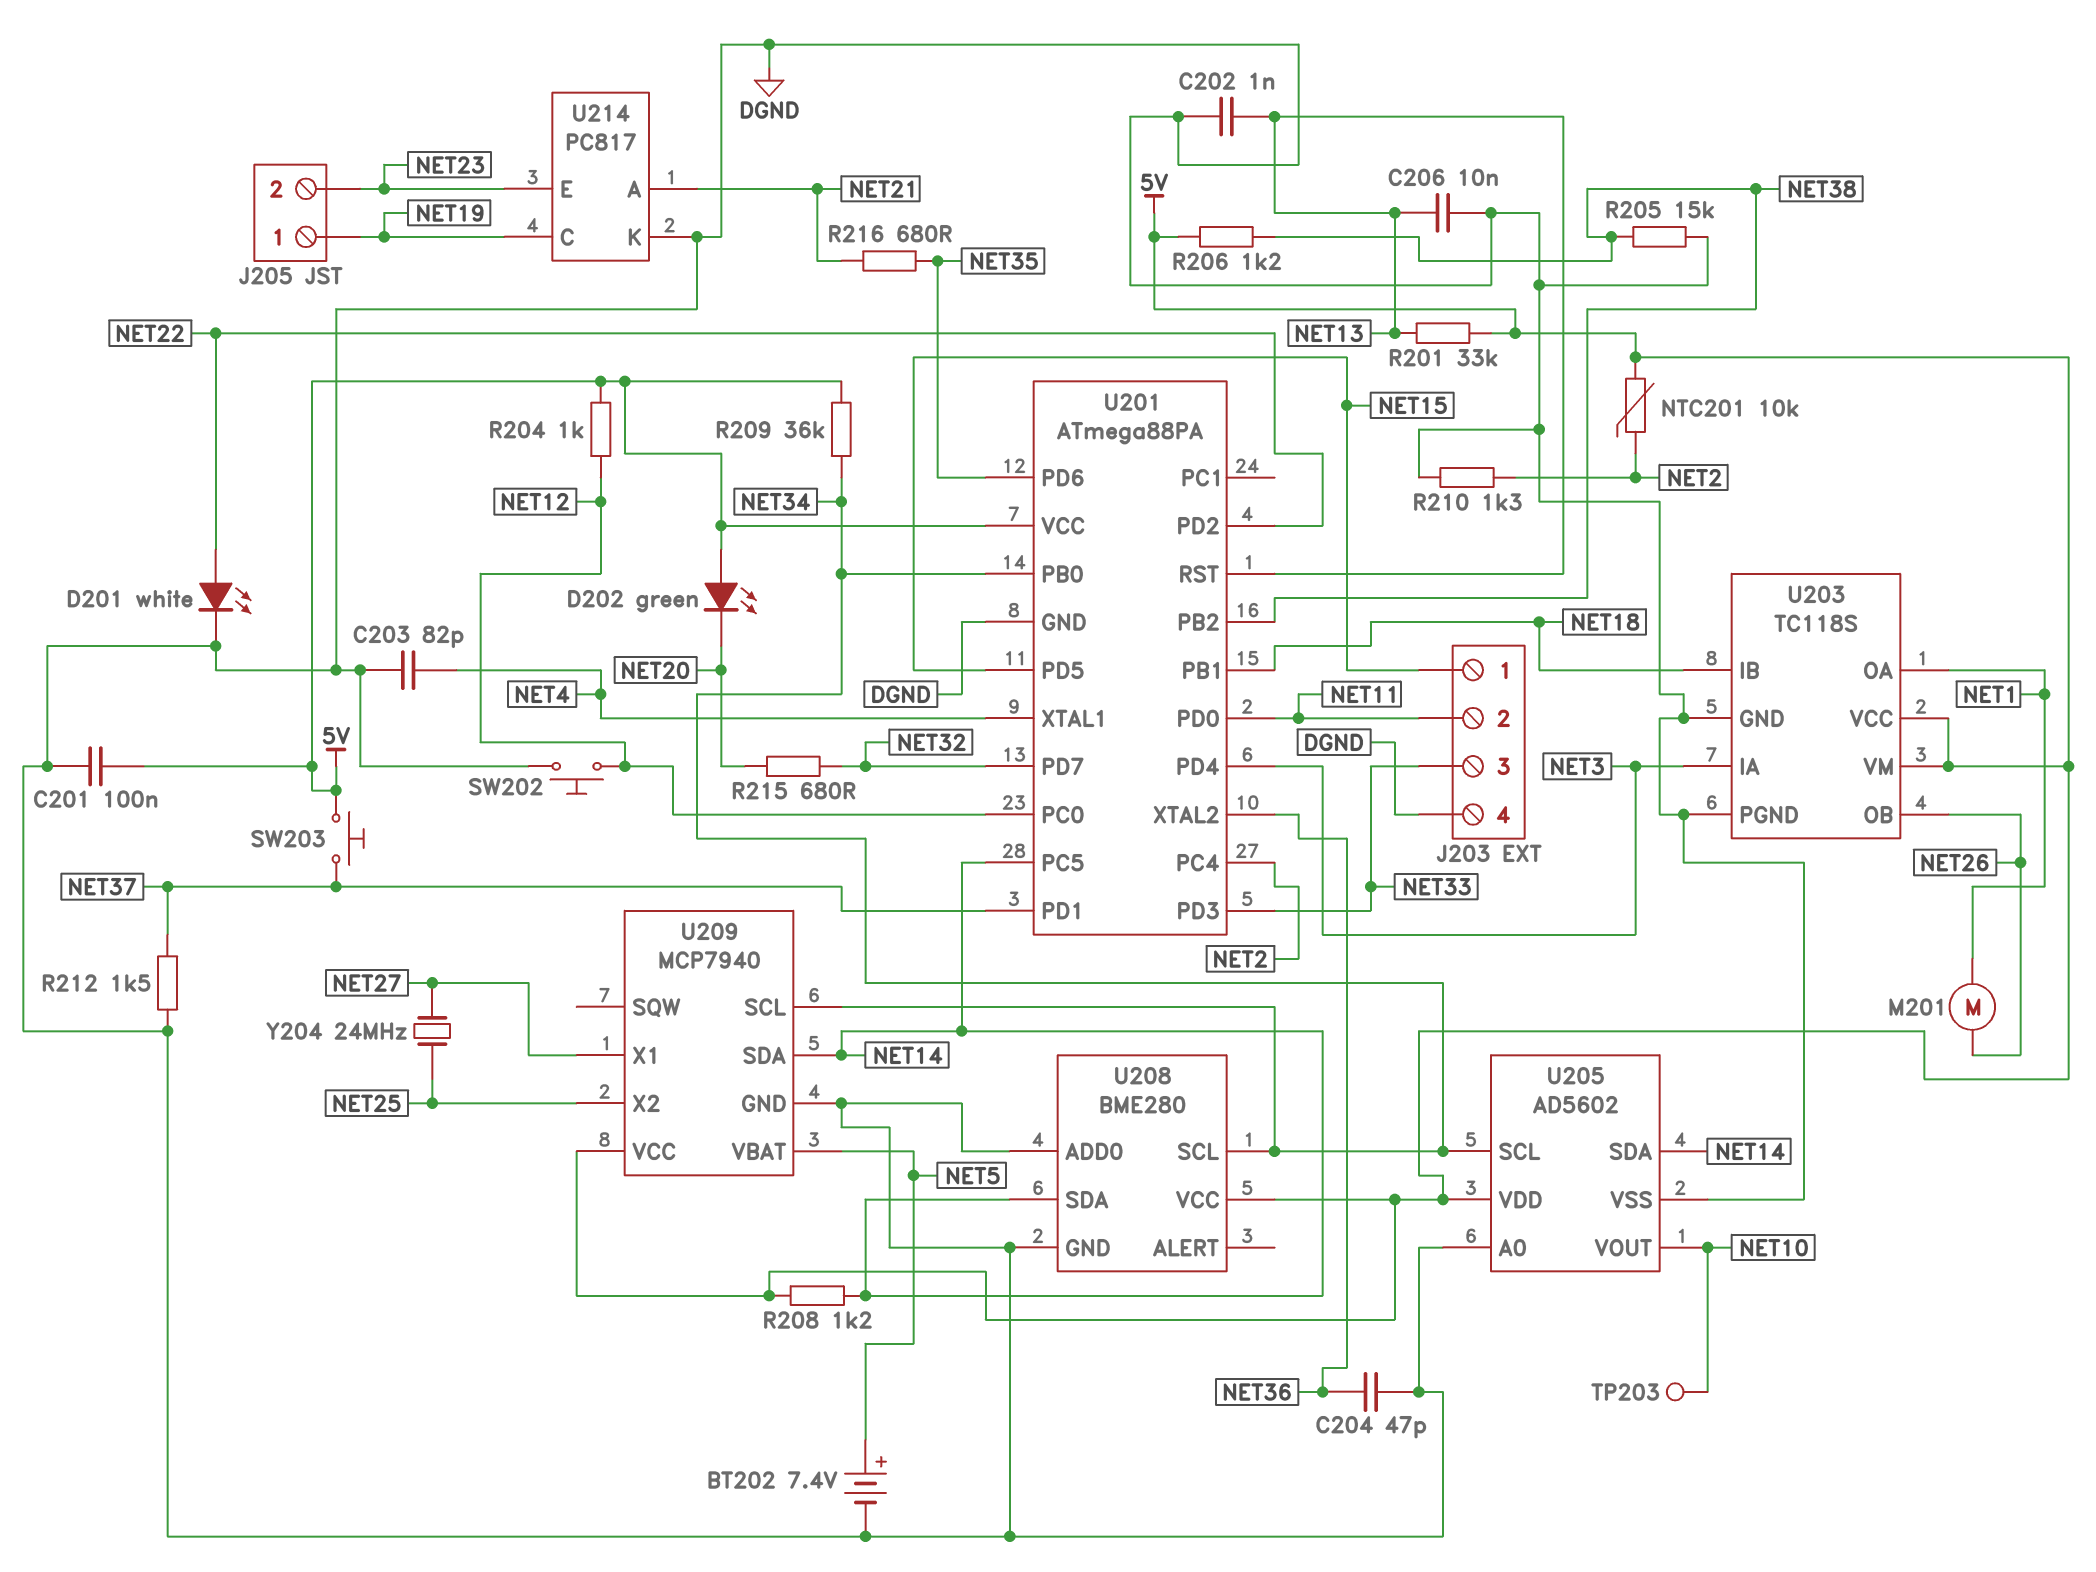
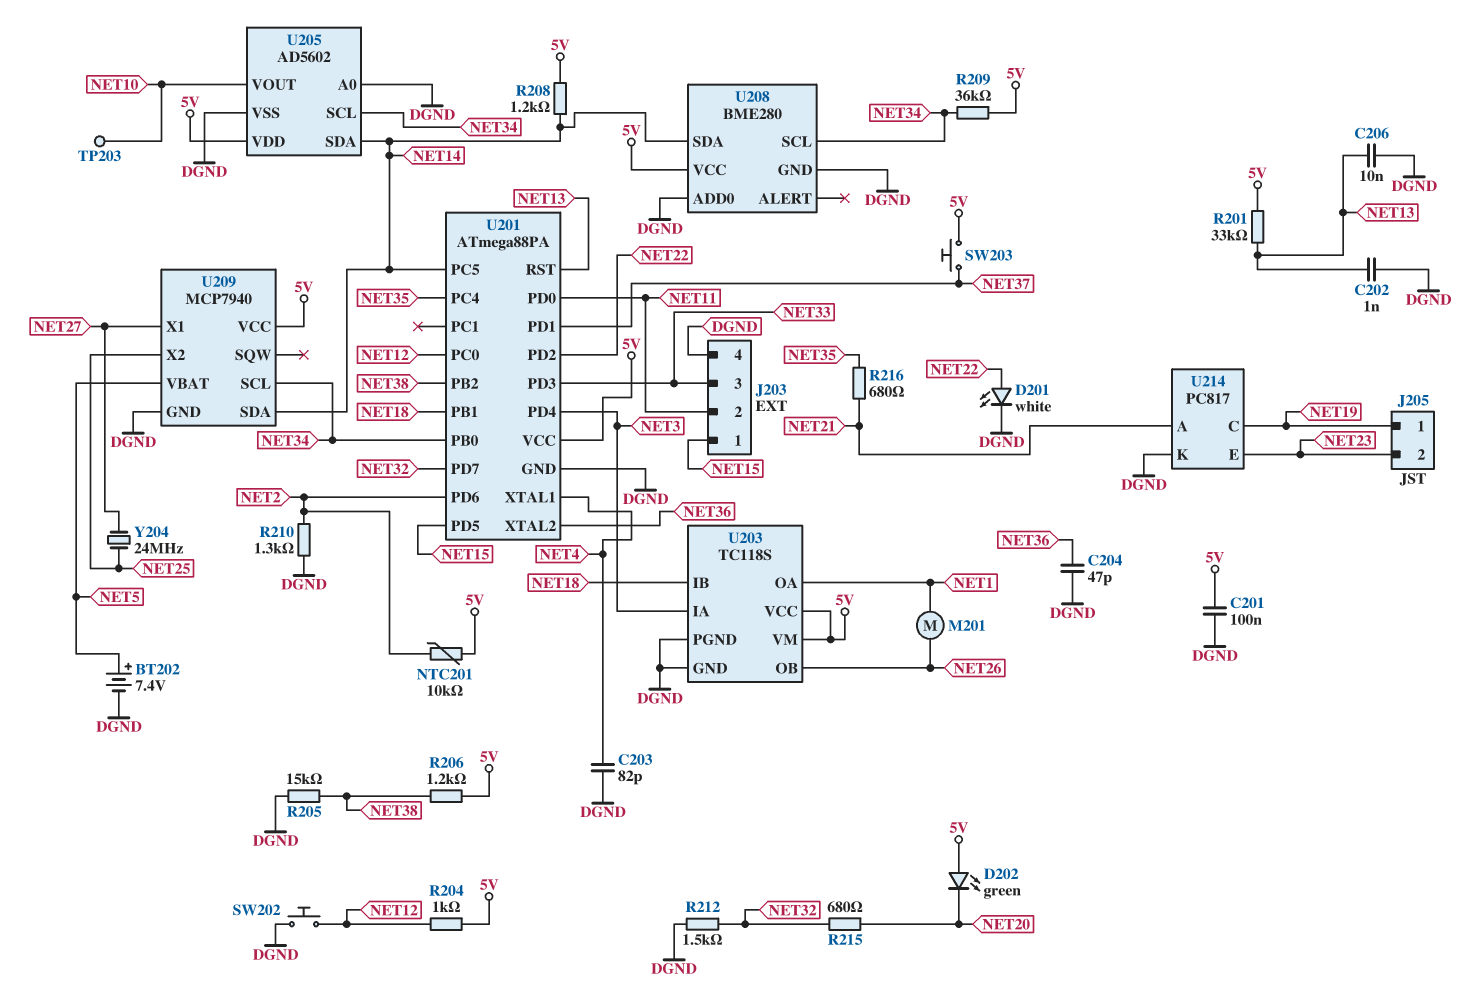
R212: 1.5k (DGND, NET37) -> 1.5k (DGND, NET32)
U201 pin PC4: NET2 -> NET35
U201 pin PD6: NET35 -> NET2

